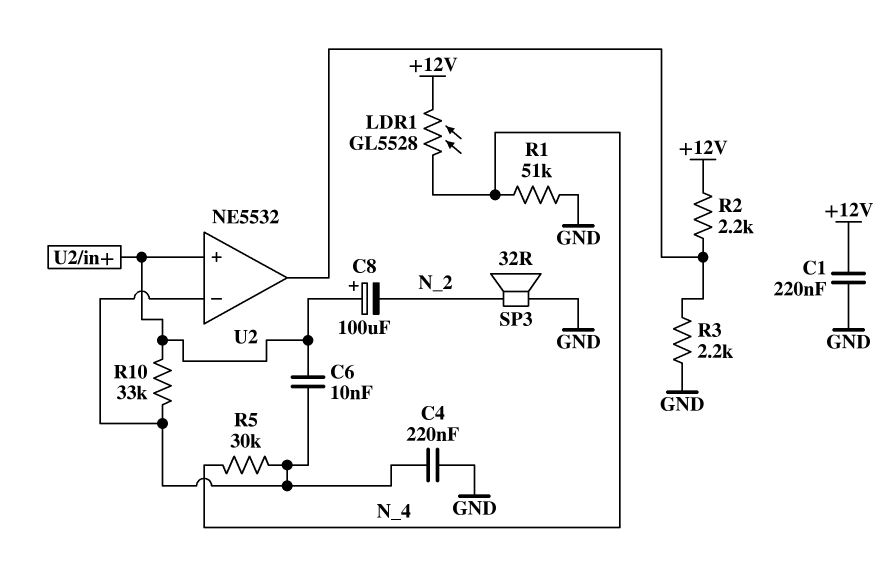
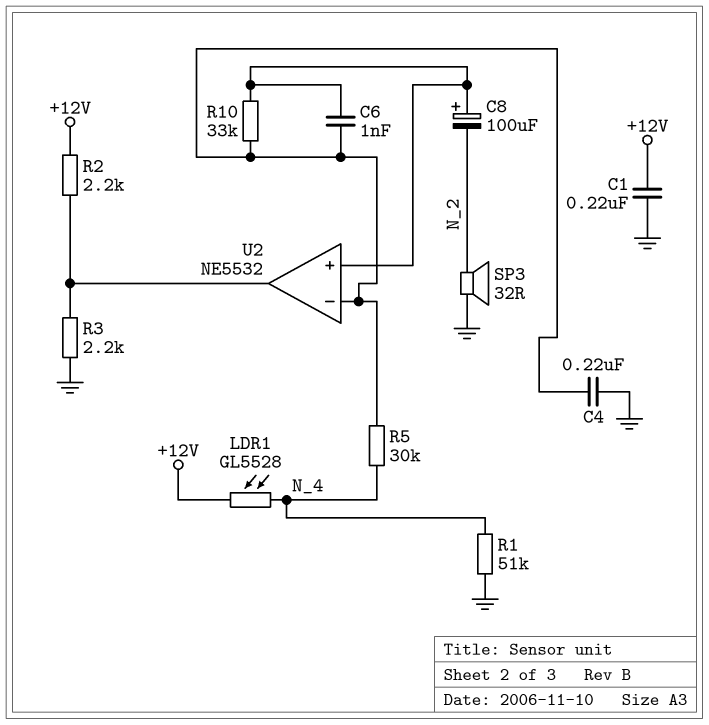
C6: 10nF (U2/in+, U2/in-) -> 1nF (U2/in+, U2/in-)

